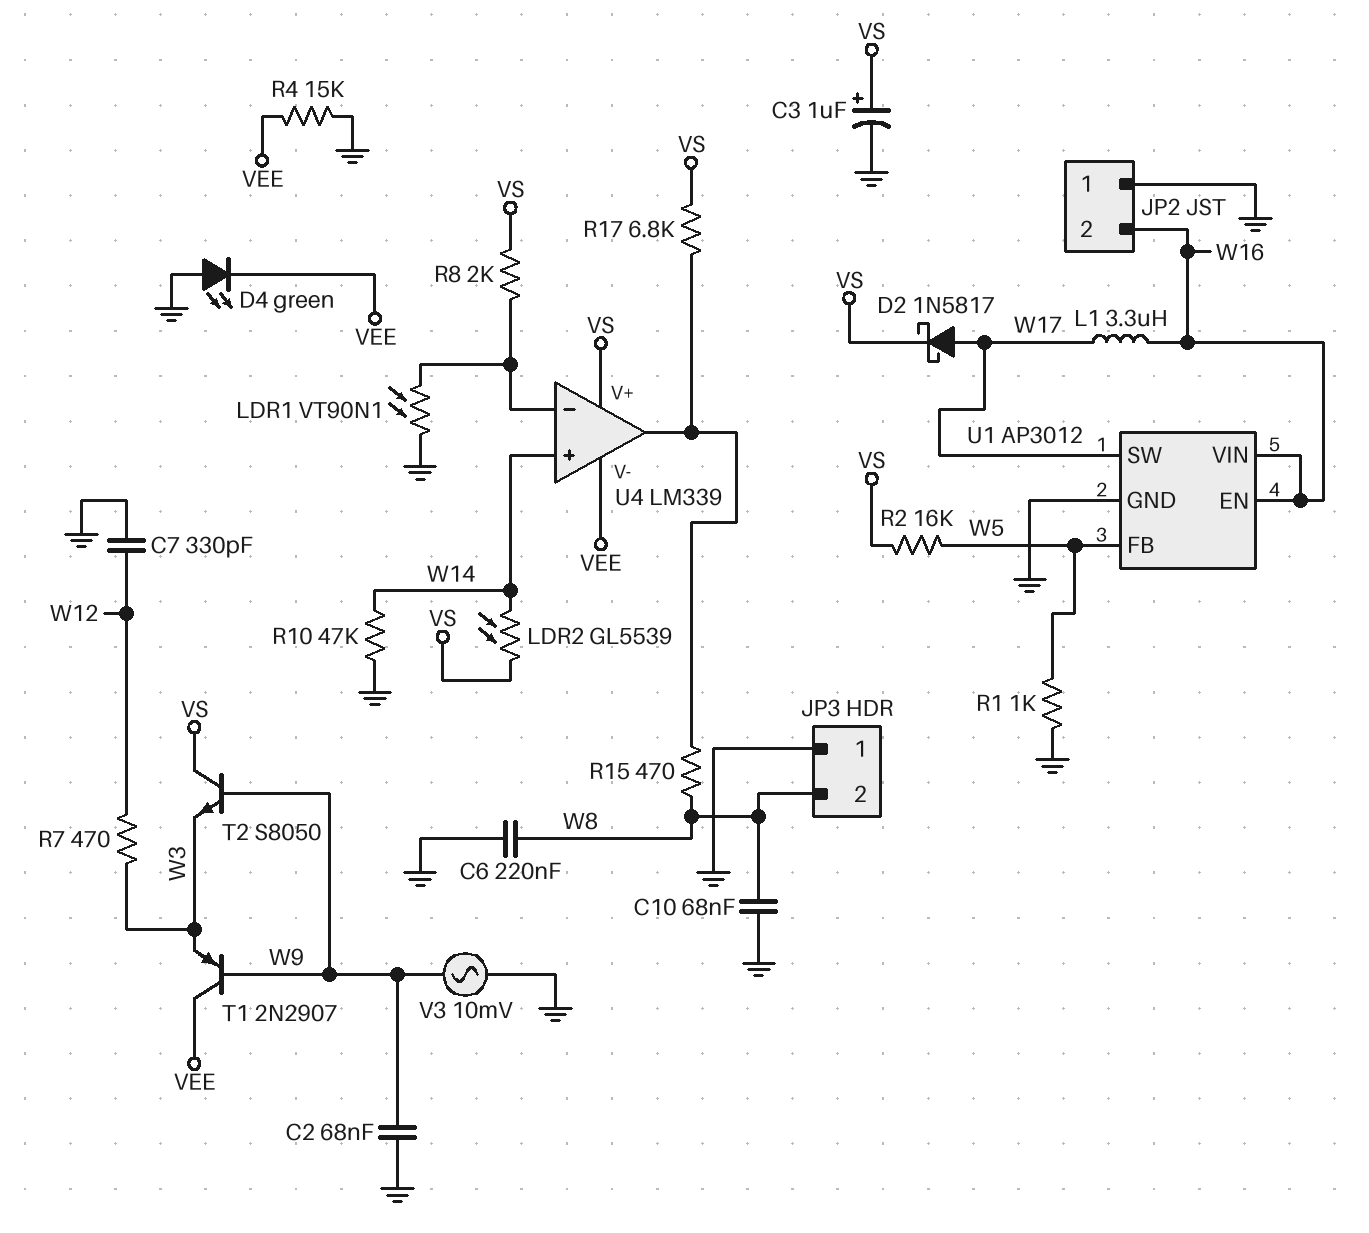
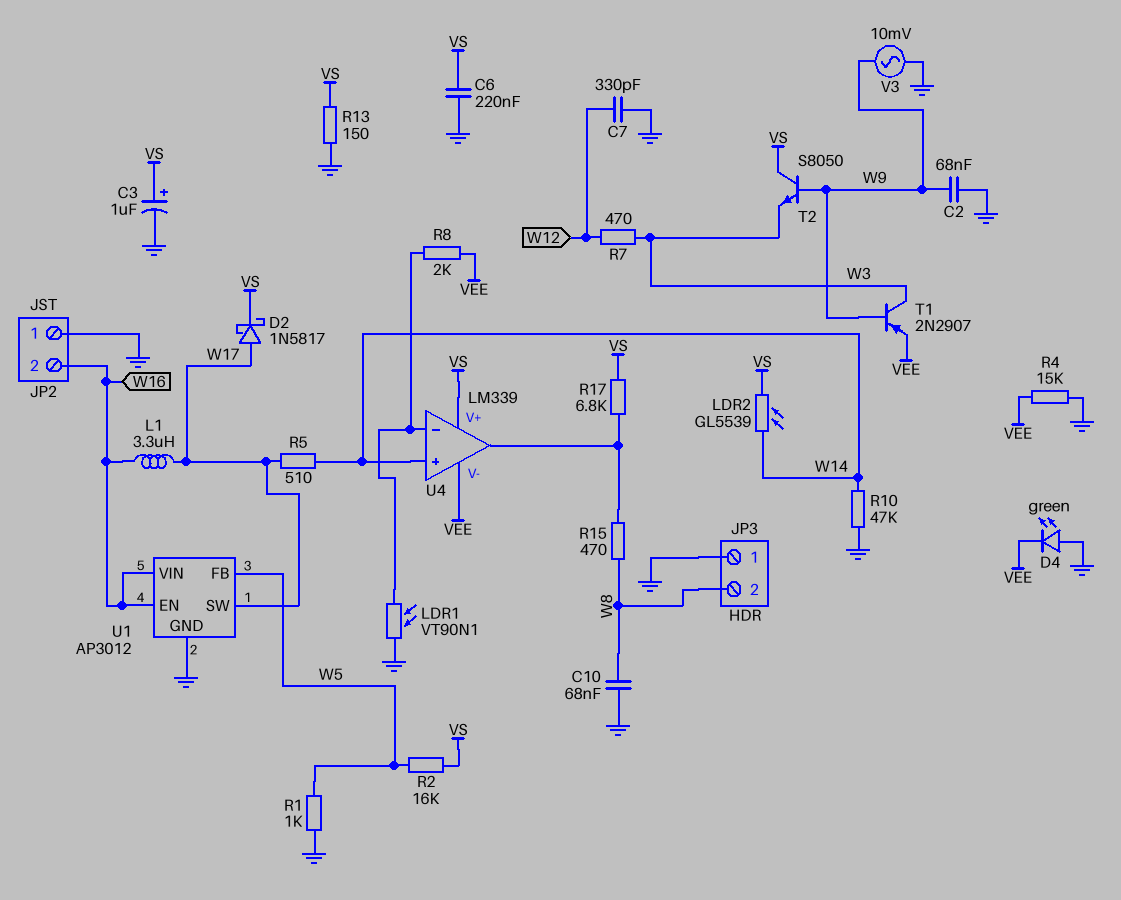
C6: 220nF (GND, W8) -> 220nF (GND, VS)
R5: none -> 510 (W14, W17)
R8: 2k (U4/in-, VS) -> 2k (U4/in-, VEE)
R13: none -> 150 (GND, VS)
T1: PNP 2N2907 (B W9, C VEE, E W3) -> PNP 2N2907 (B W9, C W3, E VEE)

